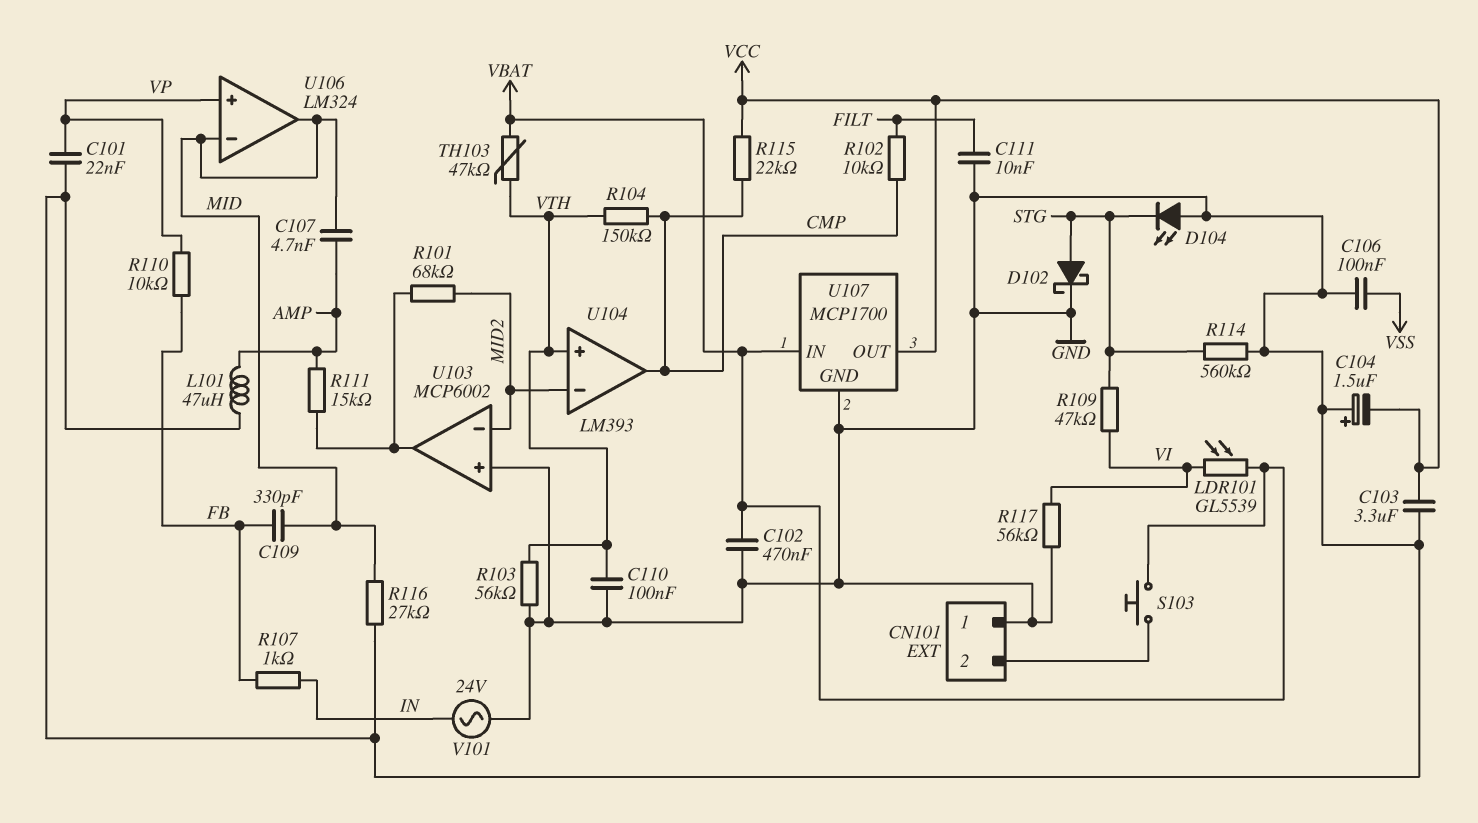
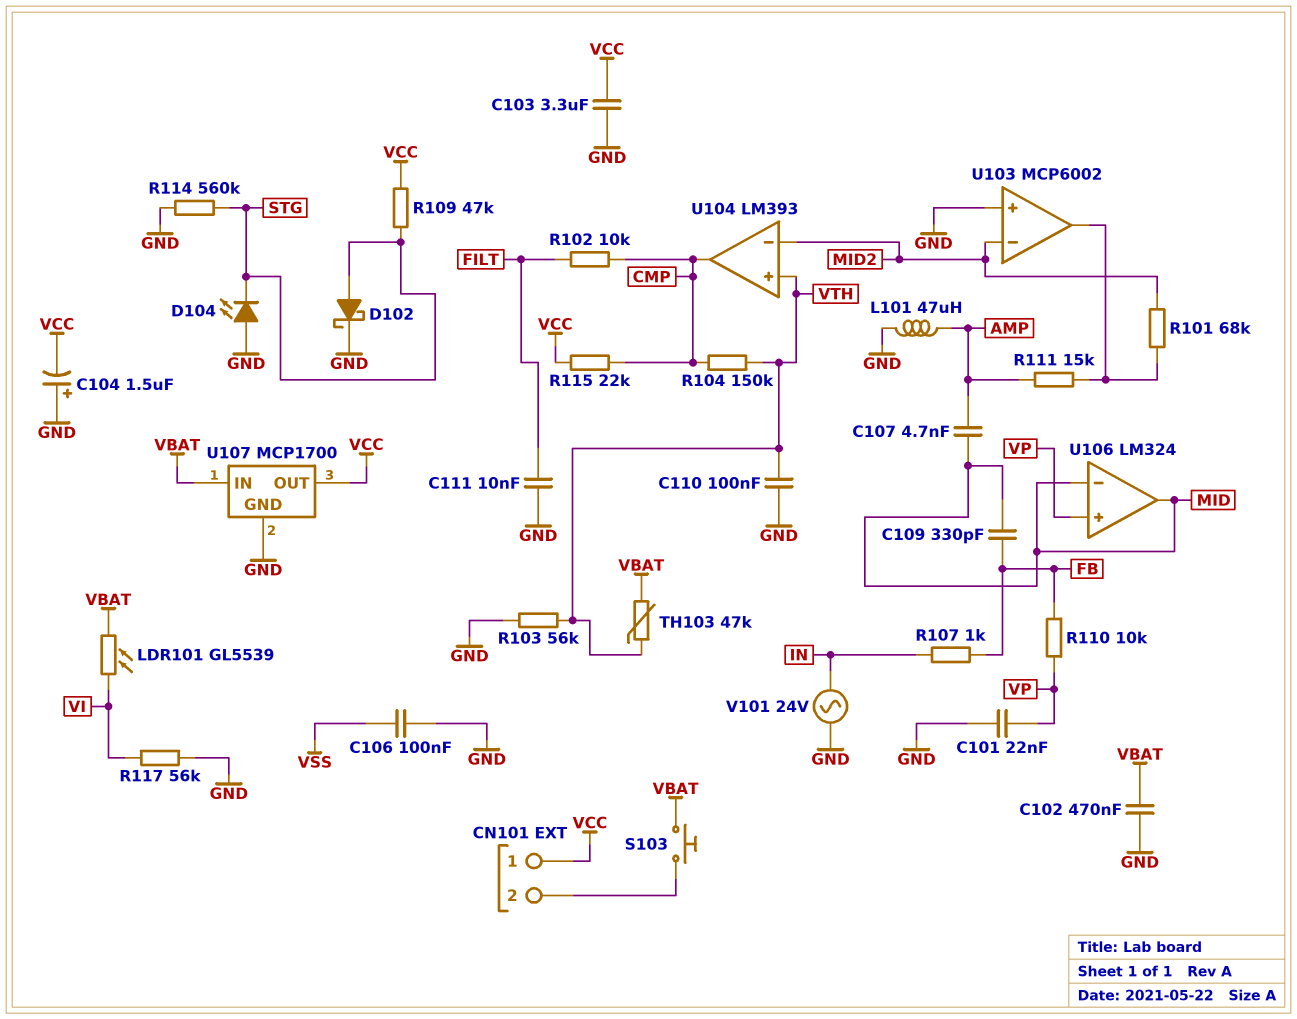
CN101 pin 1: GND -> VCC
R109: 47k (STG, VI) -> 47k (STG, VCC)
R116: 27k (GND, MID) -> none

